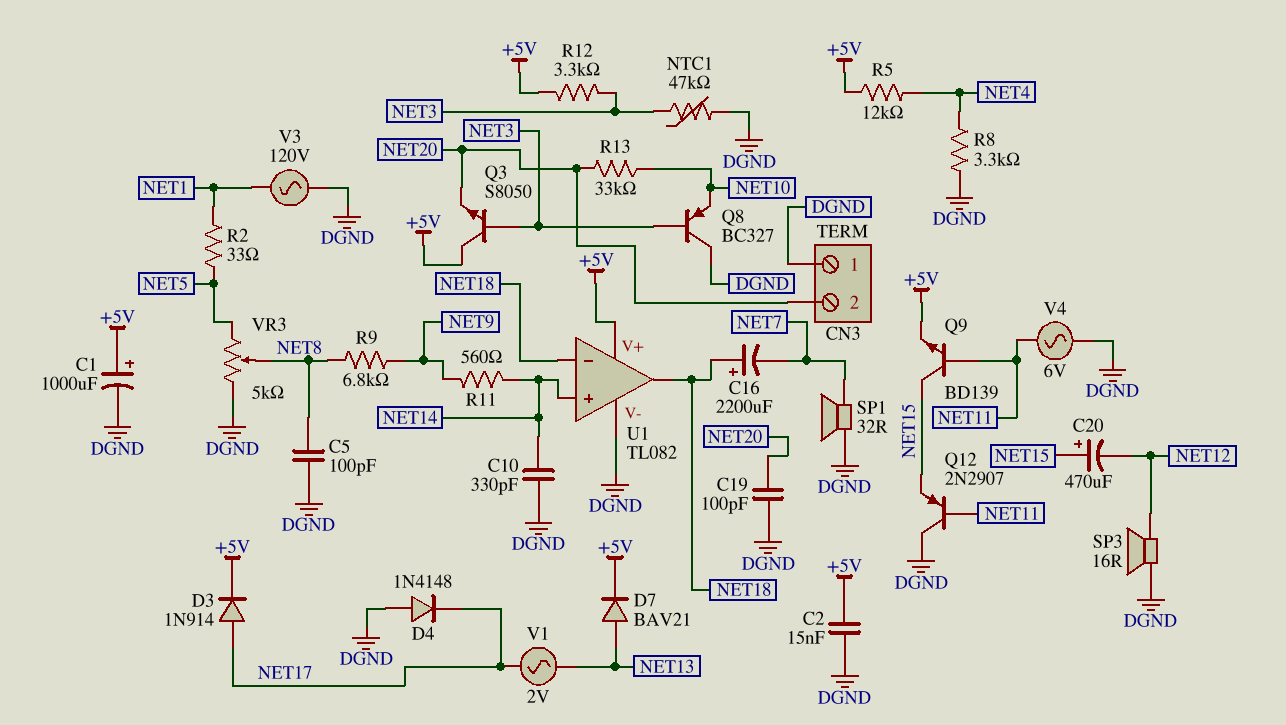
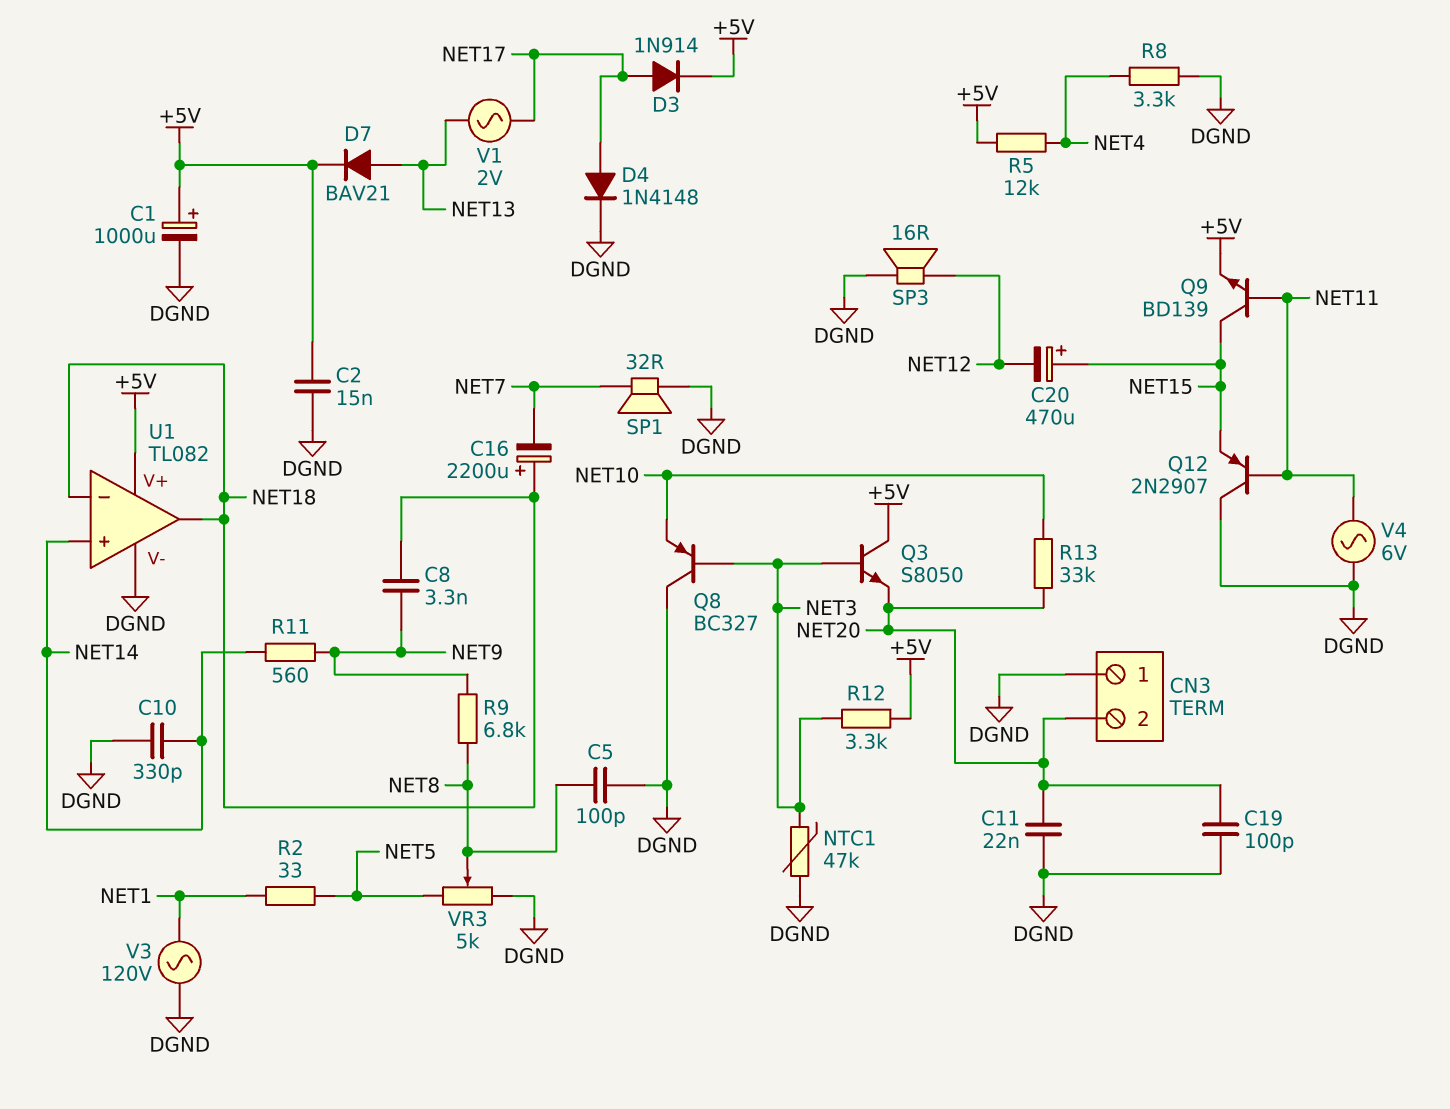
C8: none -> 3.3nF (NET9, NET18)
C11: none -> 22nF (DGND, NET20)
D4: diode 1N4148 (A DGND, K NET17) -> diode 1N4148 (A NET17, K DGND)

